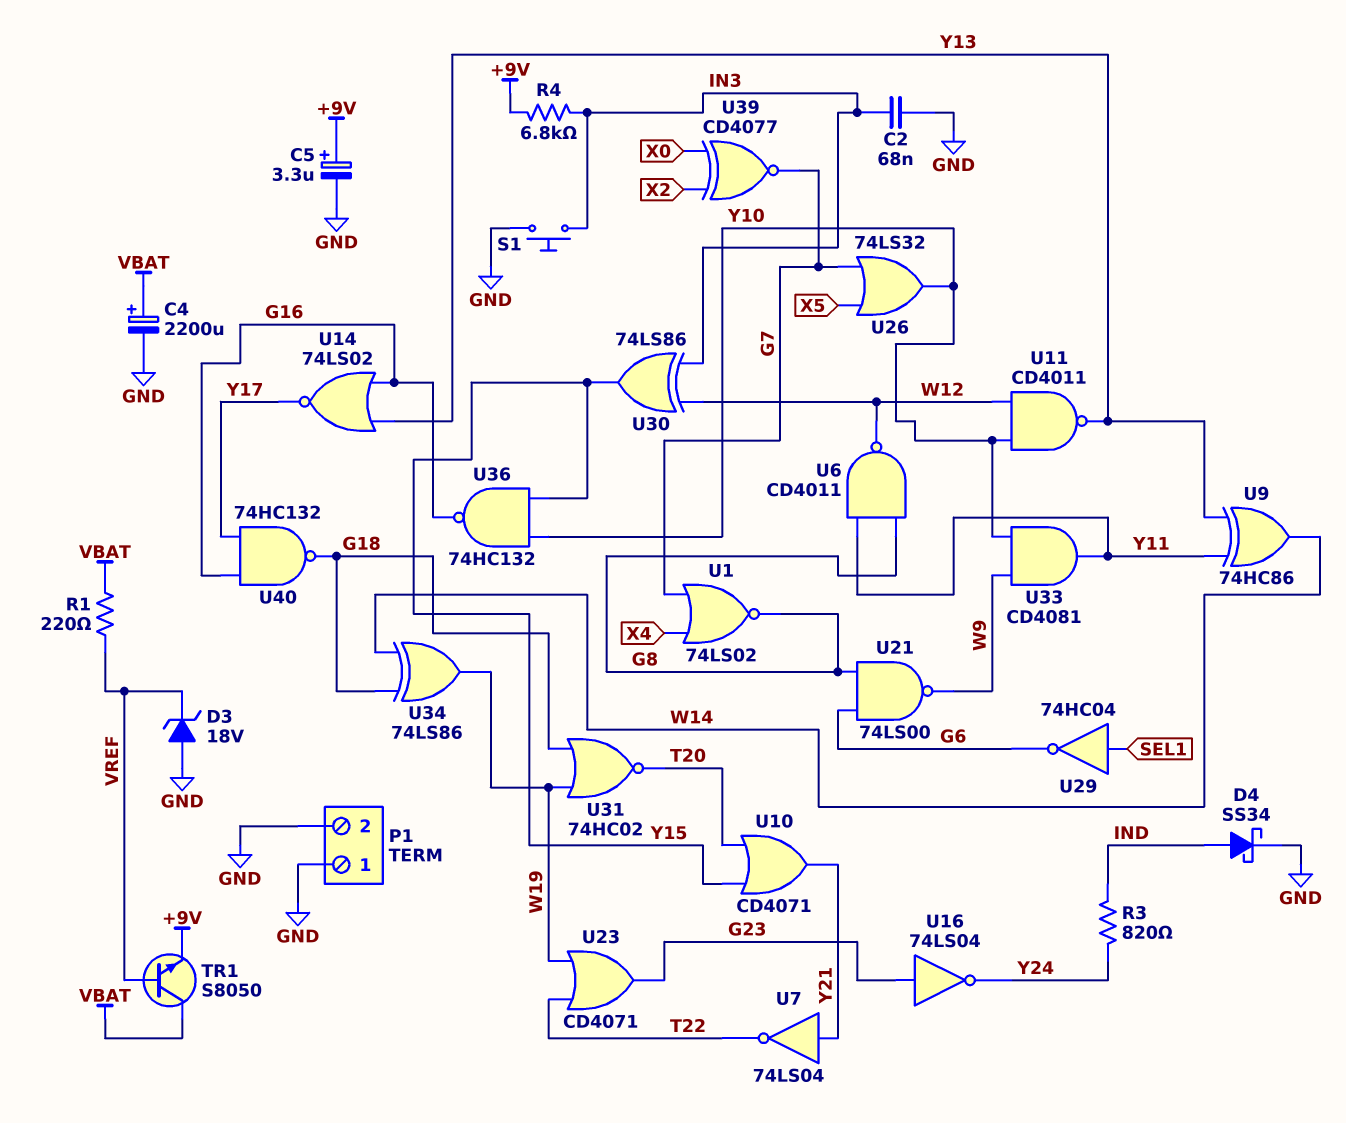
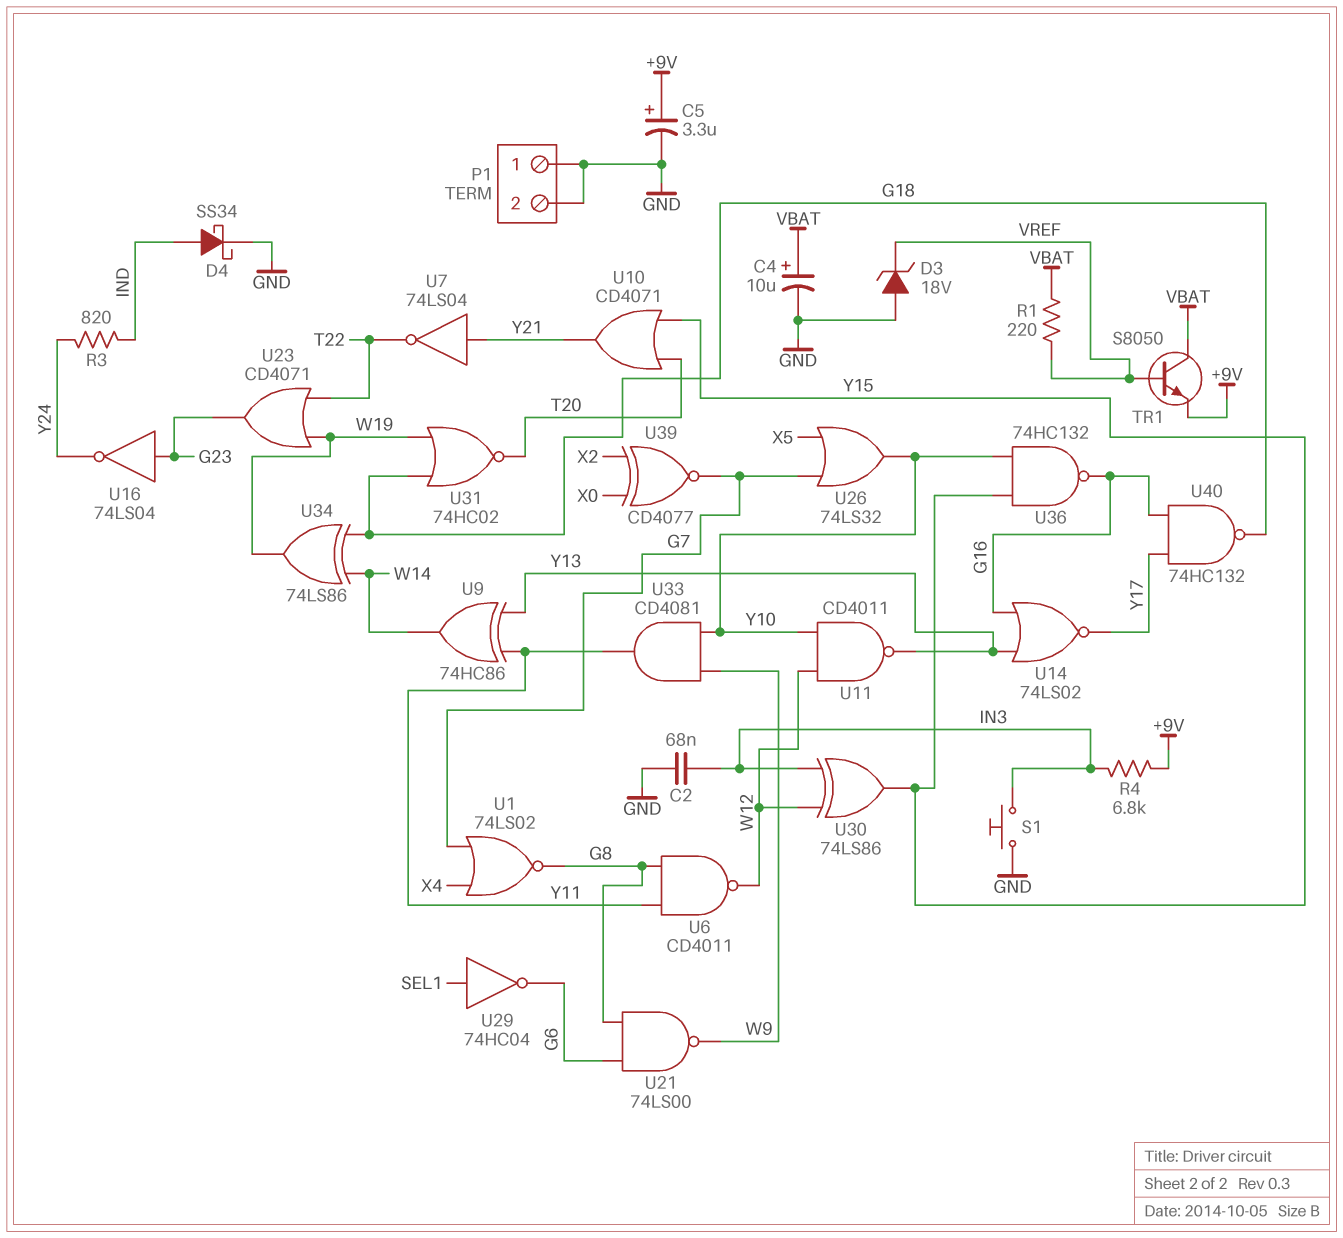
C4: 2200uF (plus VBAT, minus GND) -> 10uF (plus VBAT, minus GND)

